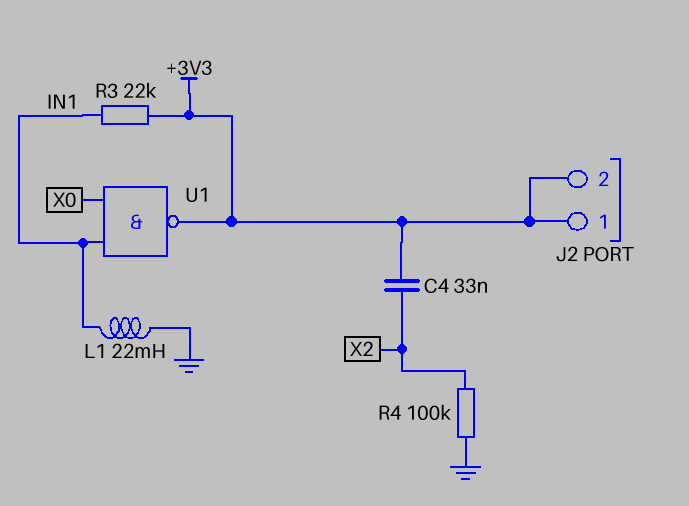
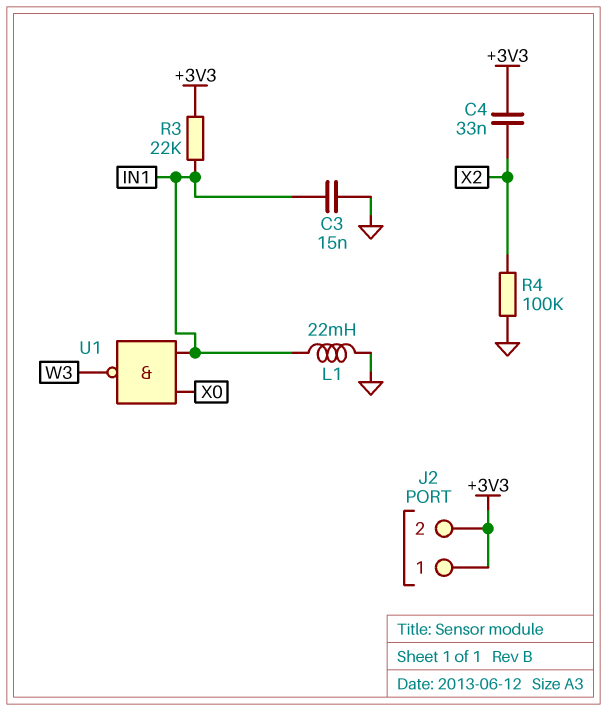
C3: none -> 15nF (GND, IN1)
U1: NAND (in IN1, in X0, out +3V3) -> NAND (in IN1, in X0, out W3)

